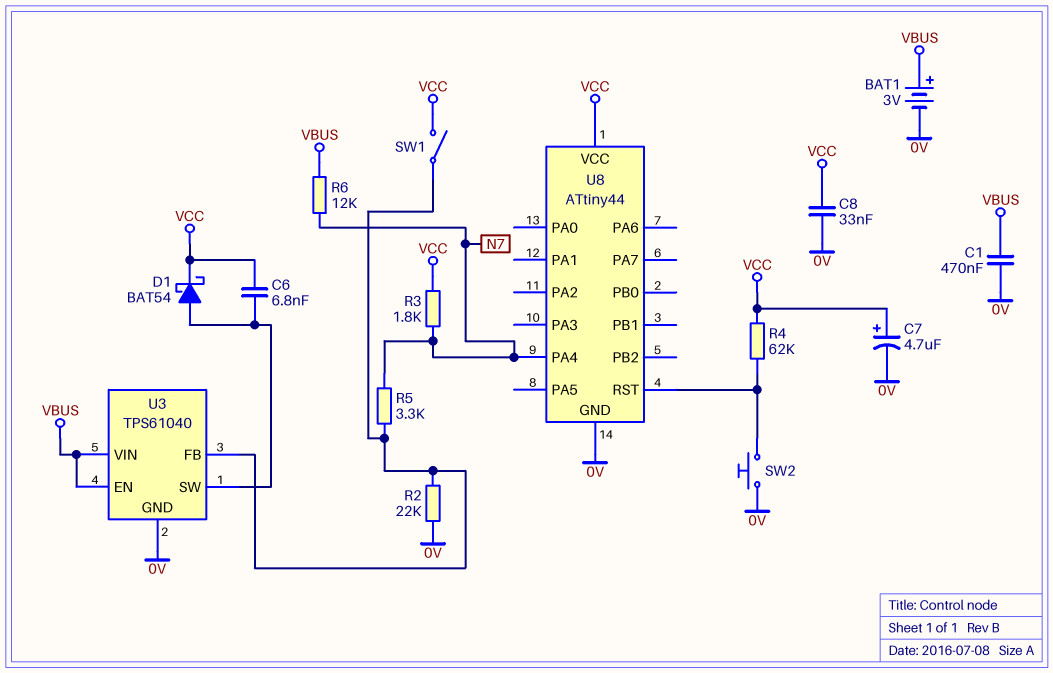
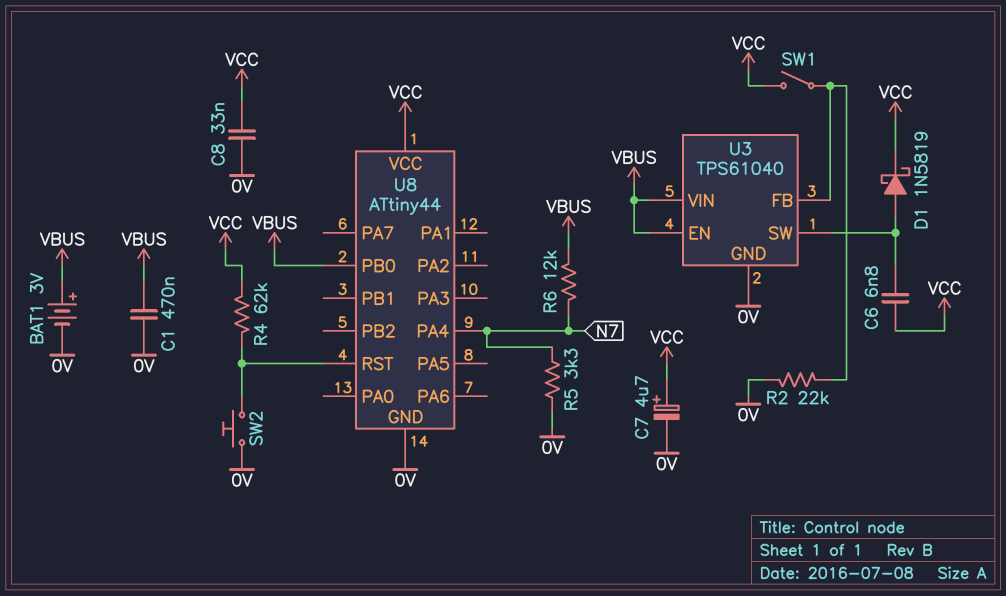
D1: schottky BAT54 (A U3/SW, K VCC) -> schottky 1N5819 (A U3/SW, K VCC)
R3: 1.8k (N7, VCC) -> none
R5: 3.3k (N7, U3/FB) -> 3.3k (0V, N7)
U8 pin PB0: none -> VBUS

